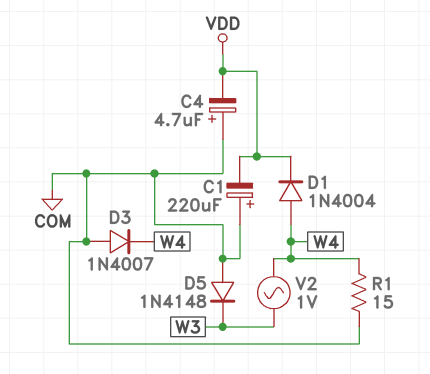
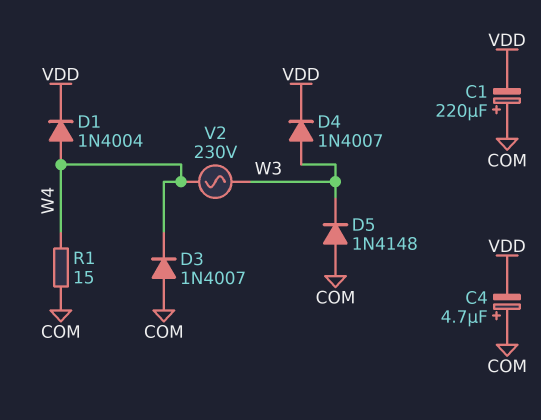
D4: none -> diode 1N4007 (A W3, K VDD)
V2: AC 1V (W3, W4) -> AC 230V (W3, W4)

